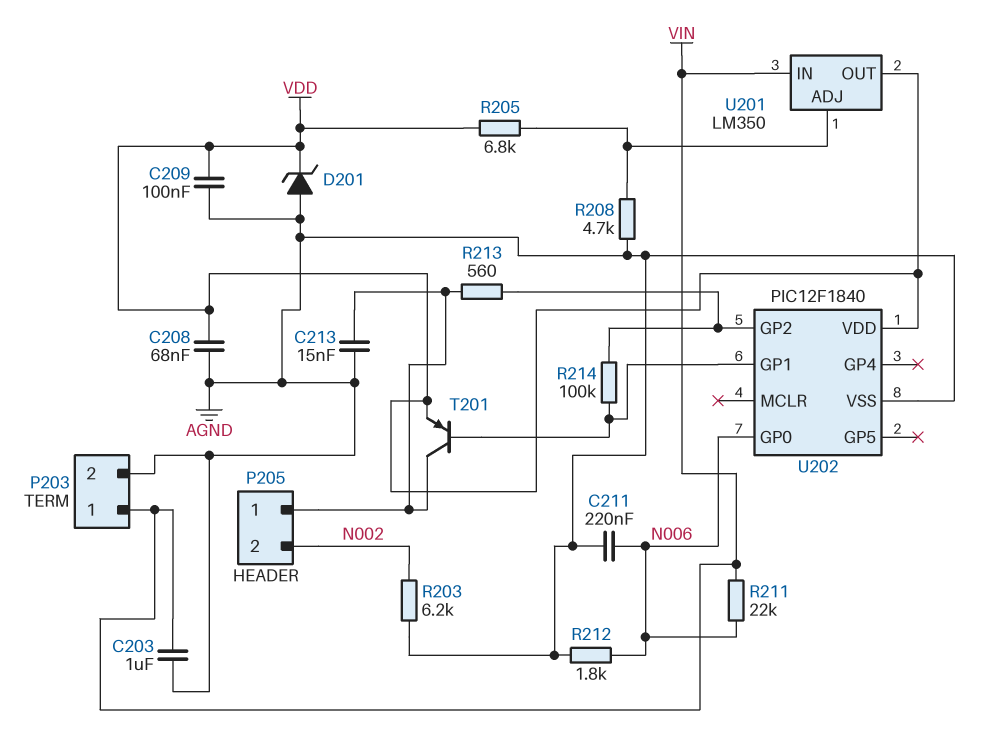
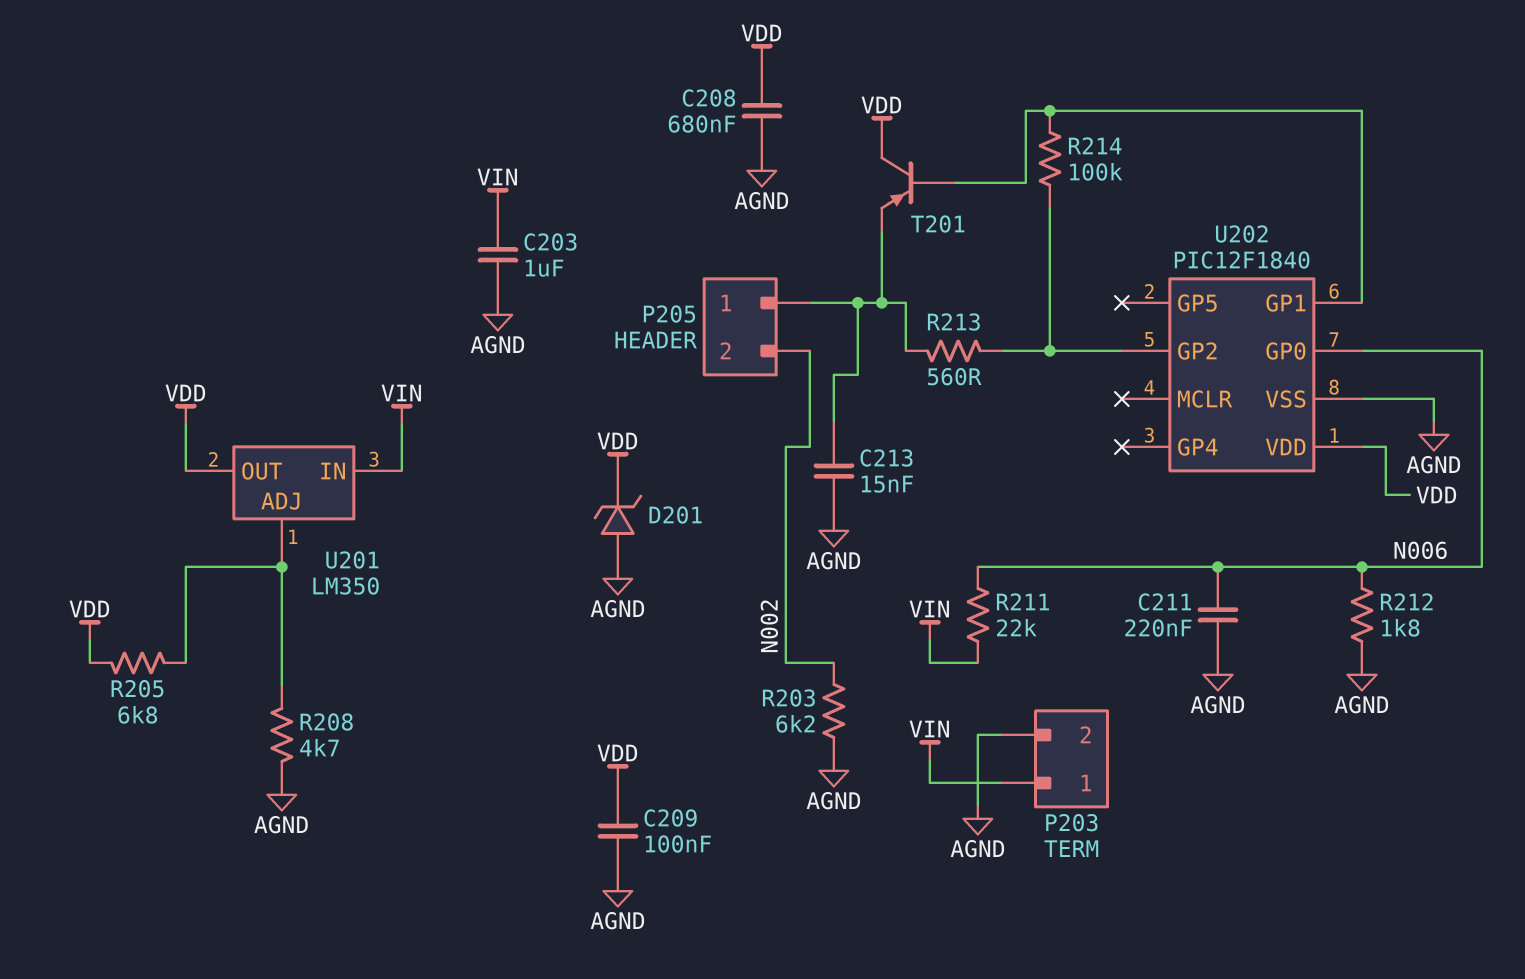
C208: 68nF (AGND, VDD) -> 680nF (AGND, VDD)
T201: PNP (B U202/GP1, C P205/1, E VDD) -> PNP (B U202/GP1, C VDD, E P205/1)

